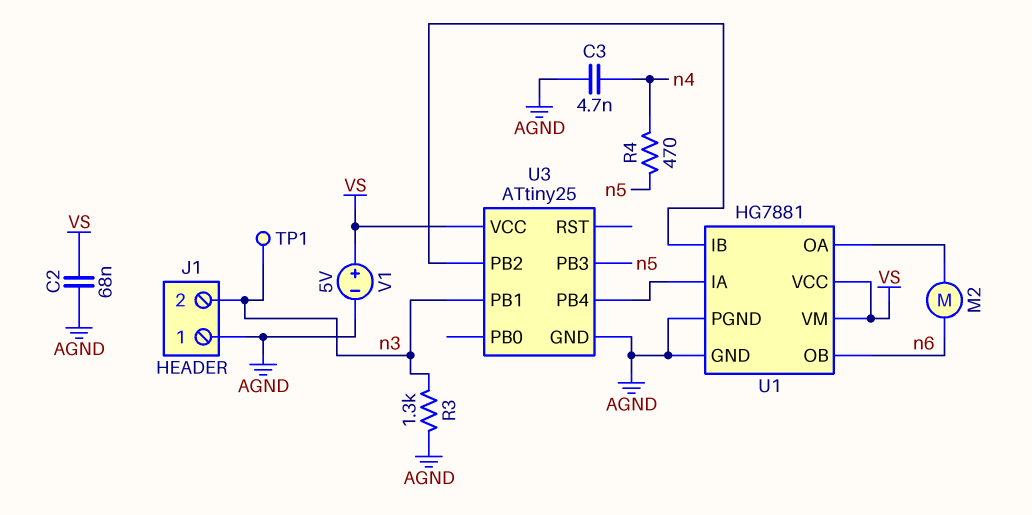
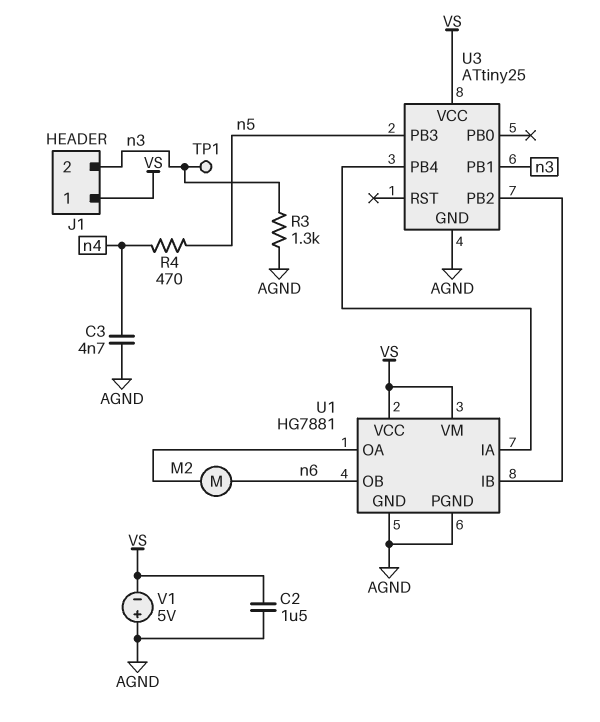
C2: 68nF (AGND, VS) -> 1.5uF (AGND, VS)
J1 pin 1: AGND -> VS
V1: 5V (plus VS, minus AGND) -> 5V (plus AGND, minus VS)

